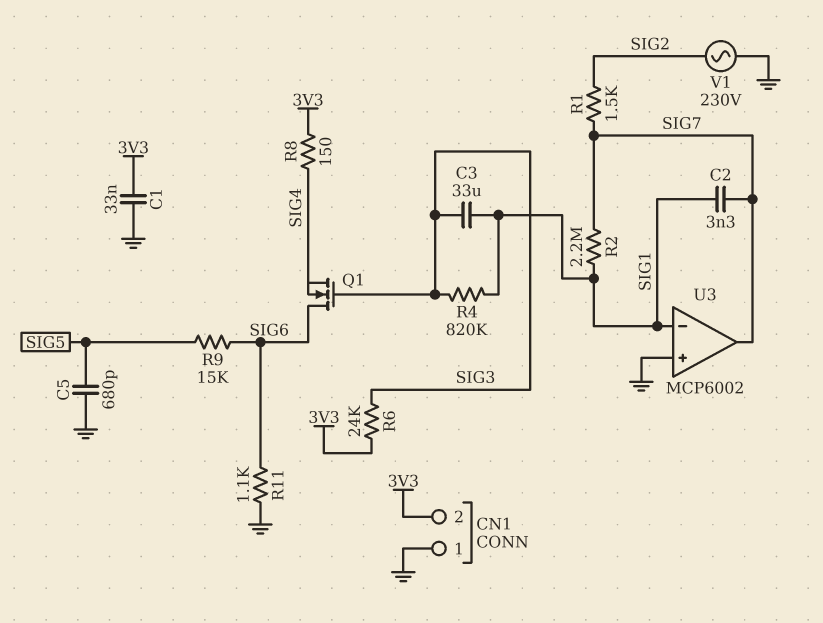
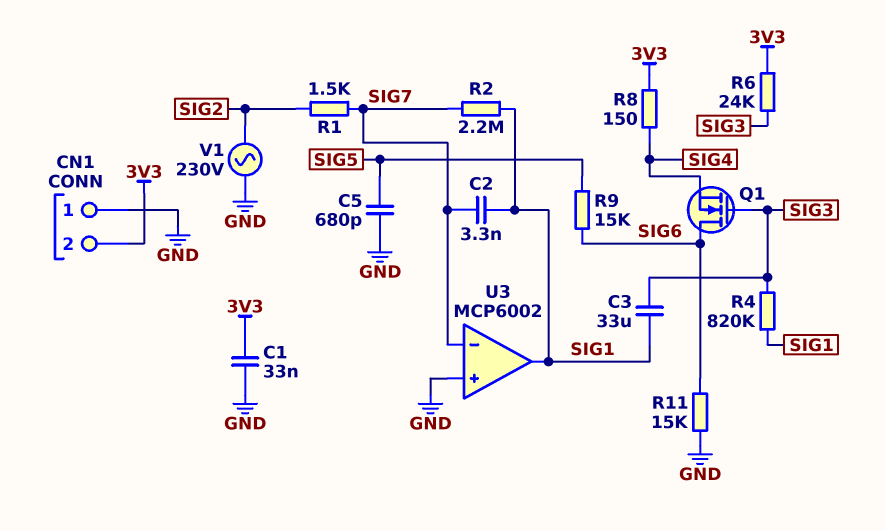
R11: 1.1k (GND, SIG6) -> 15k (GND, SIG6)
U3 pin in-: SIG1 -> SIG7
U3 pin out: SIG7 -> SIG1

